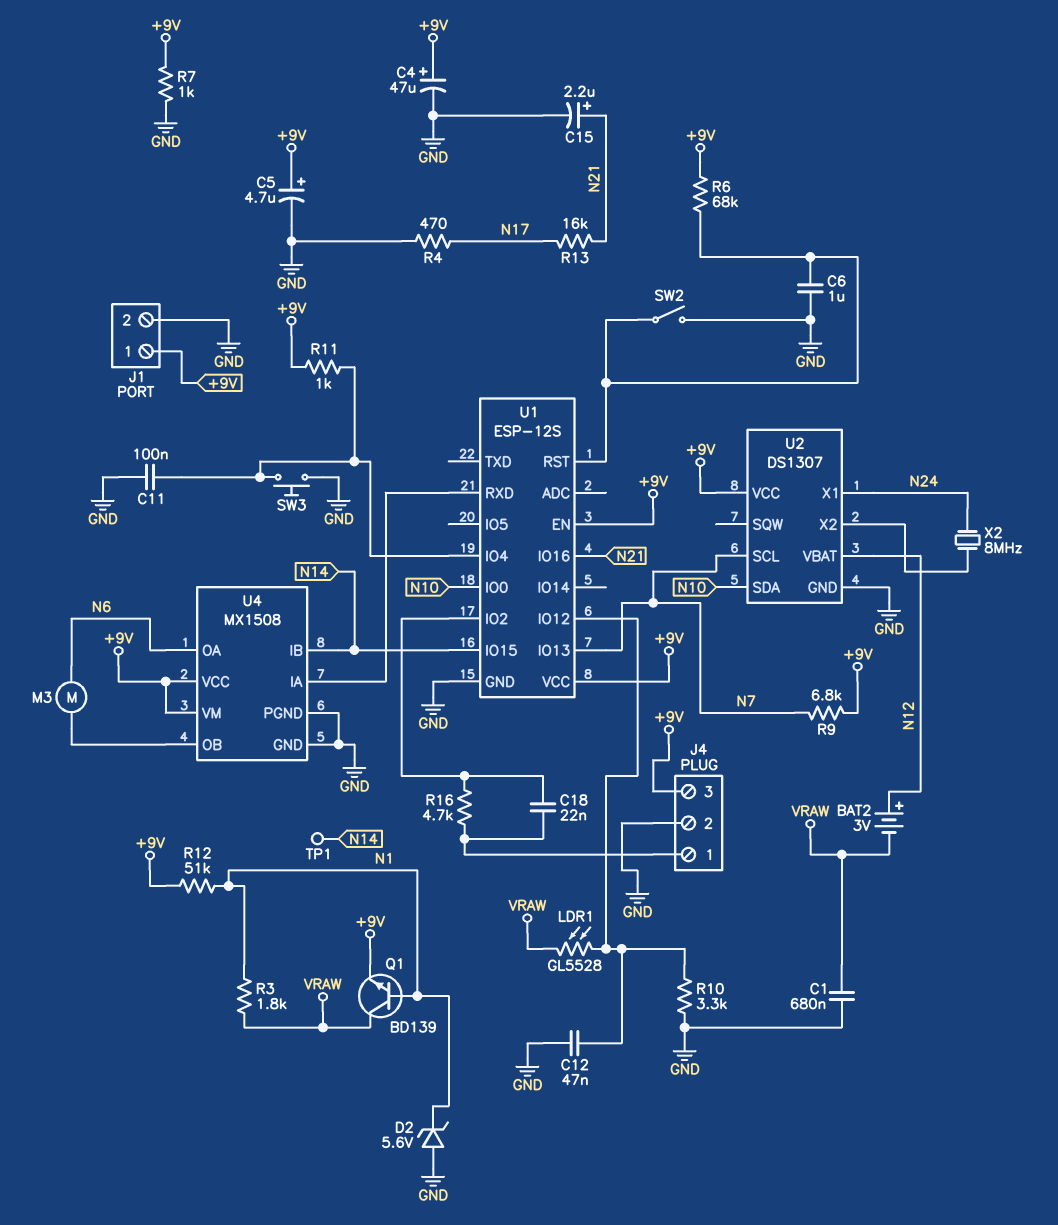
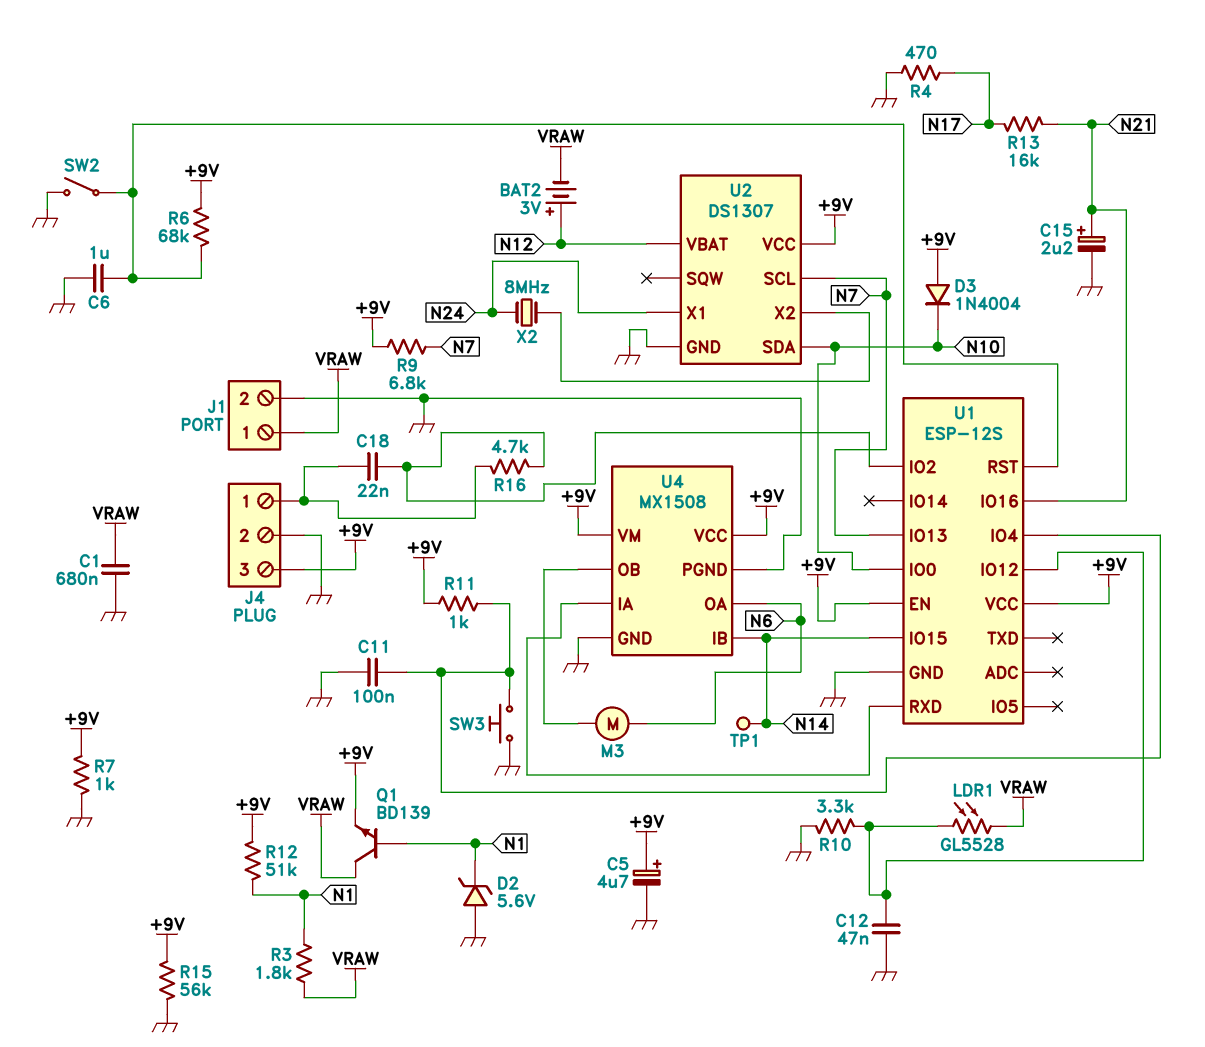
C4: 47uF (plus +9V, minus GND) -> none
D3: none -> diode 1N4004 (A +9V, K N10)
J1 pin 1: +9V -> VRAW
R15: none -> 56k (+9V, GND)

